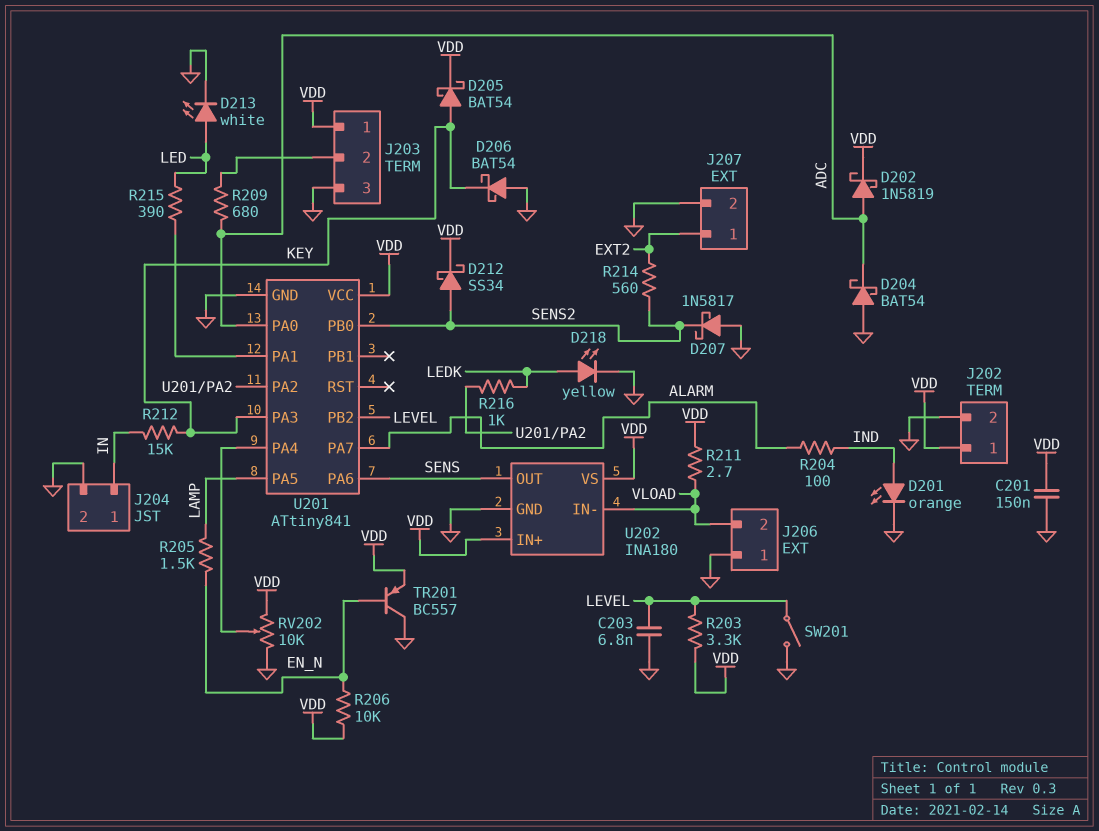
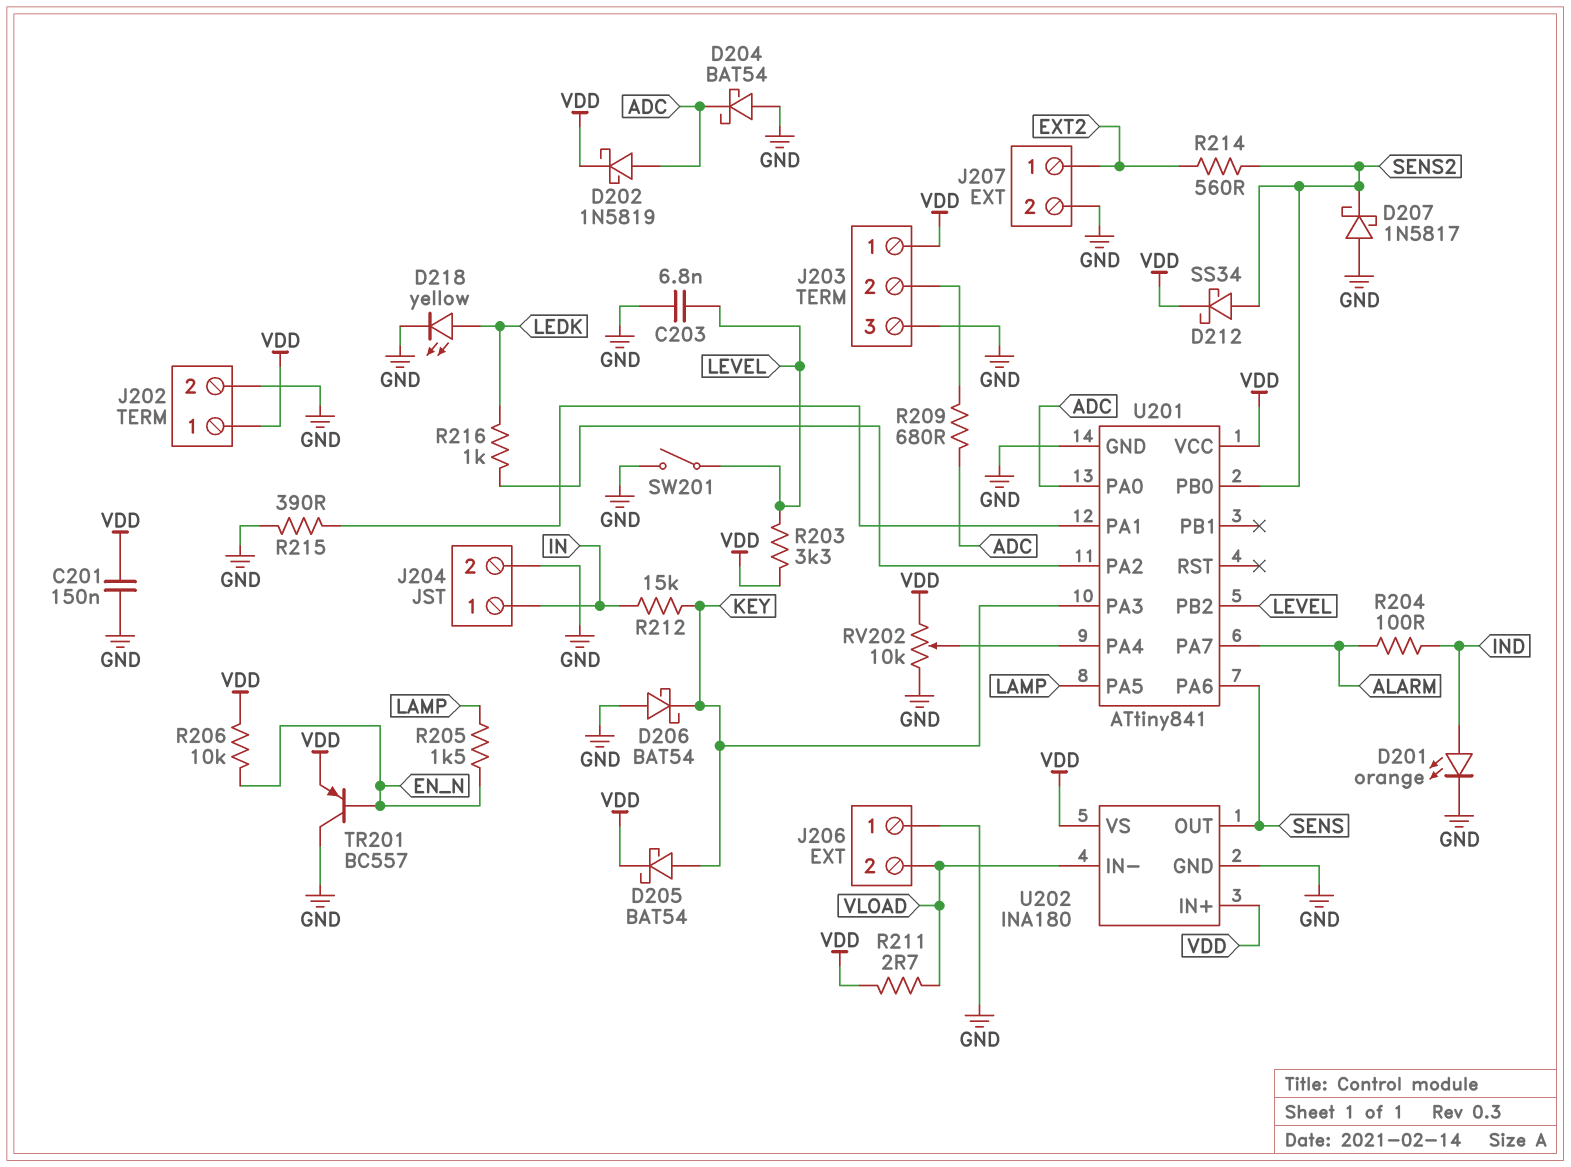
D213: LED white (A LED, K GND) -> none
R215: 390 (LED, U201/PA1) -> 390 (GND, U201/PA1)

